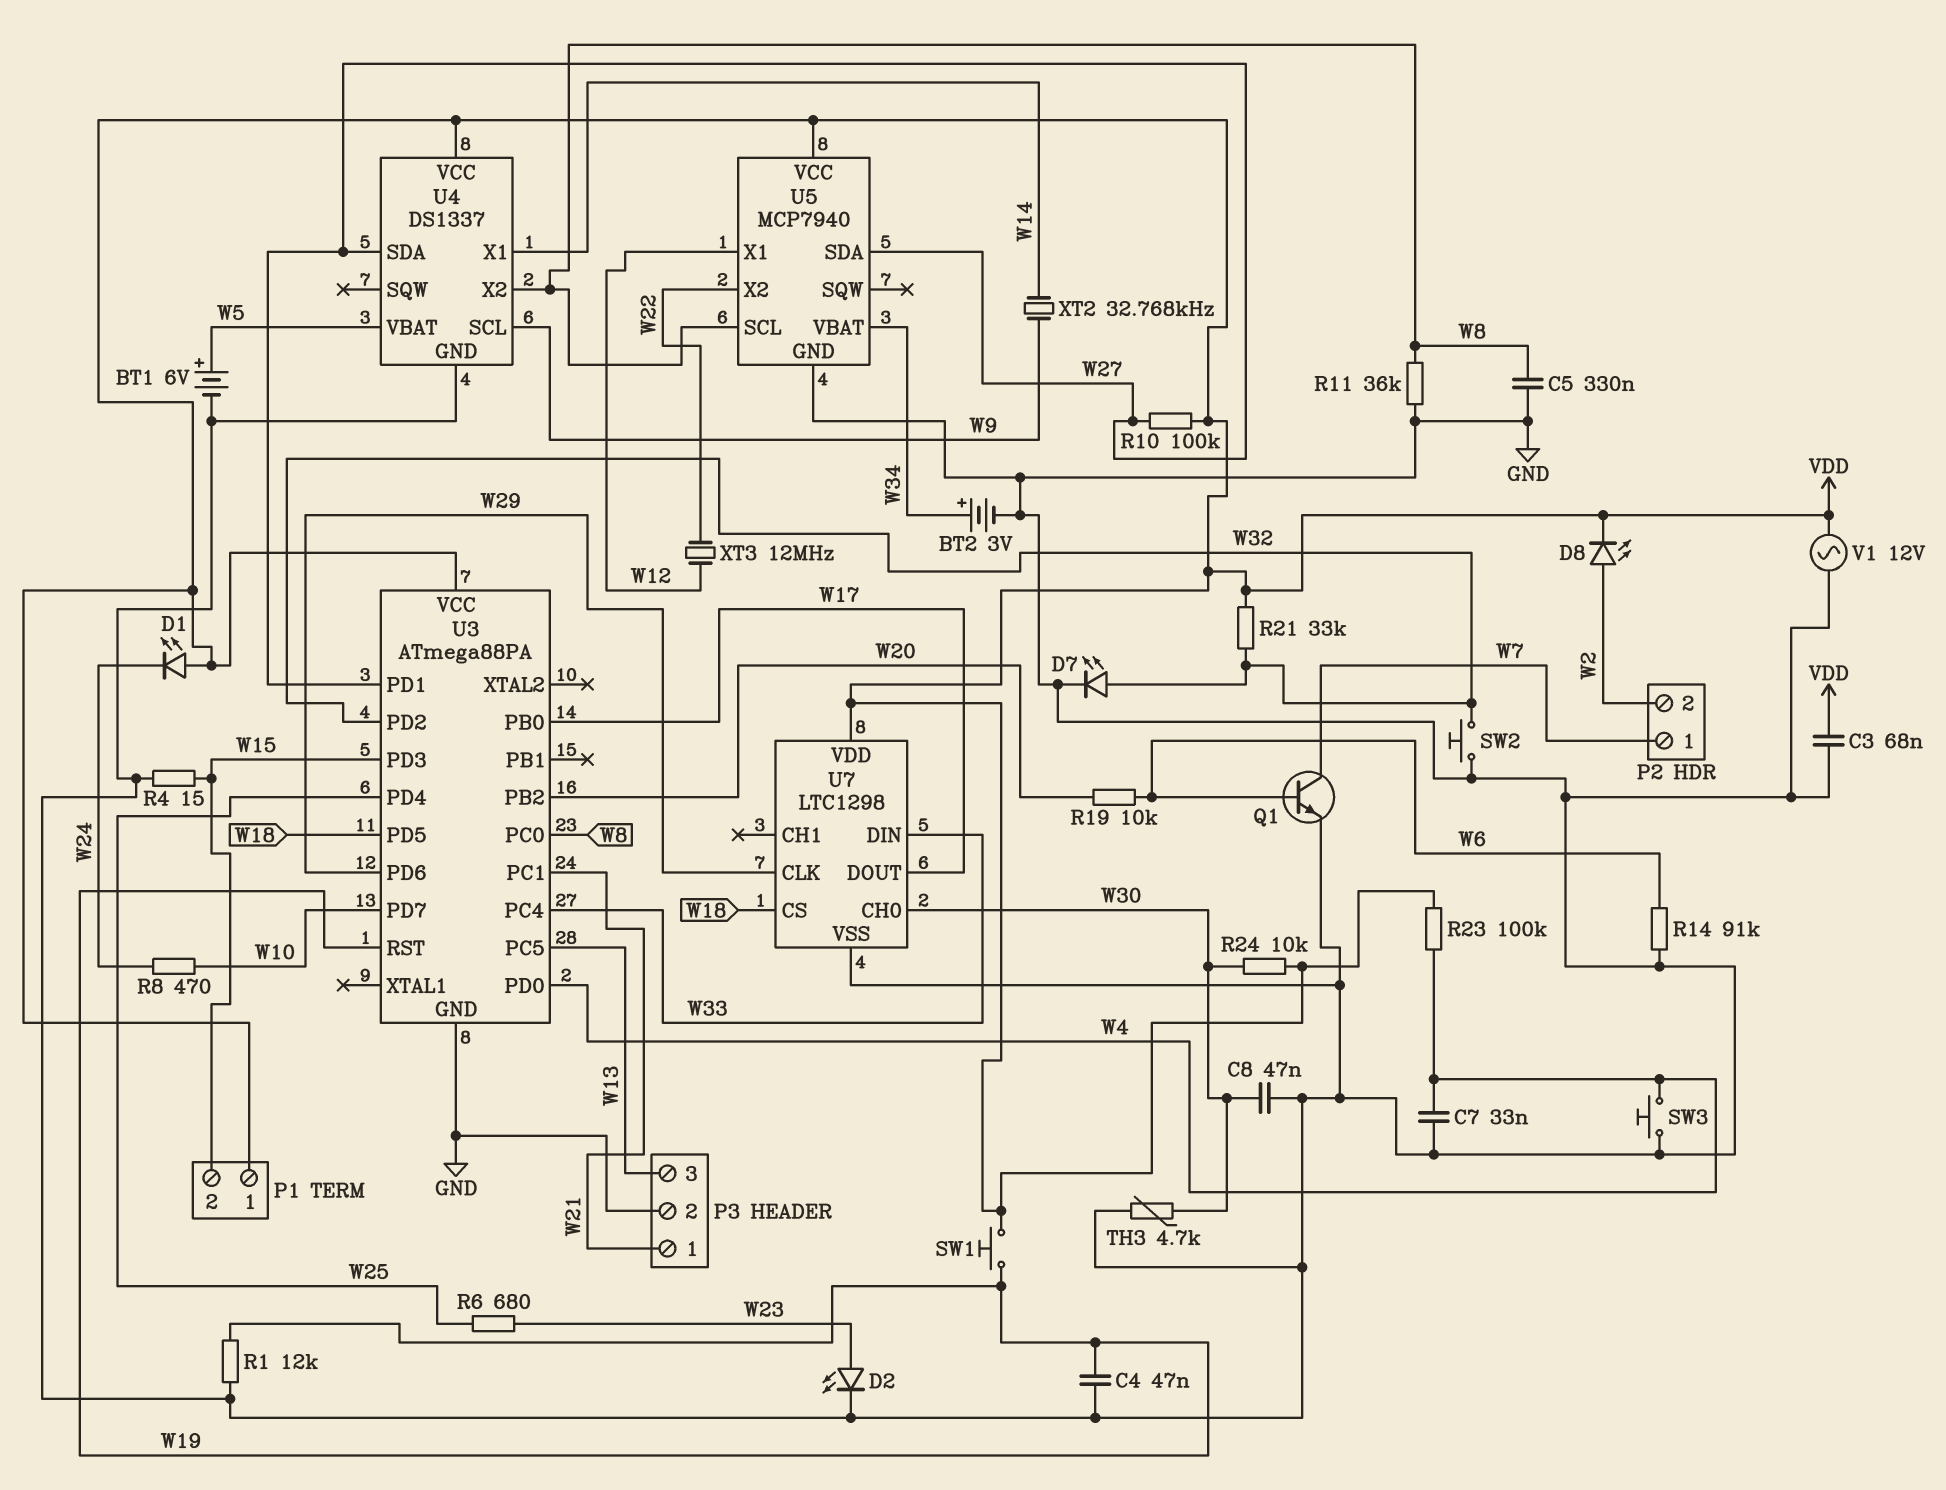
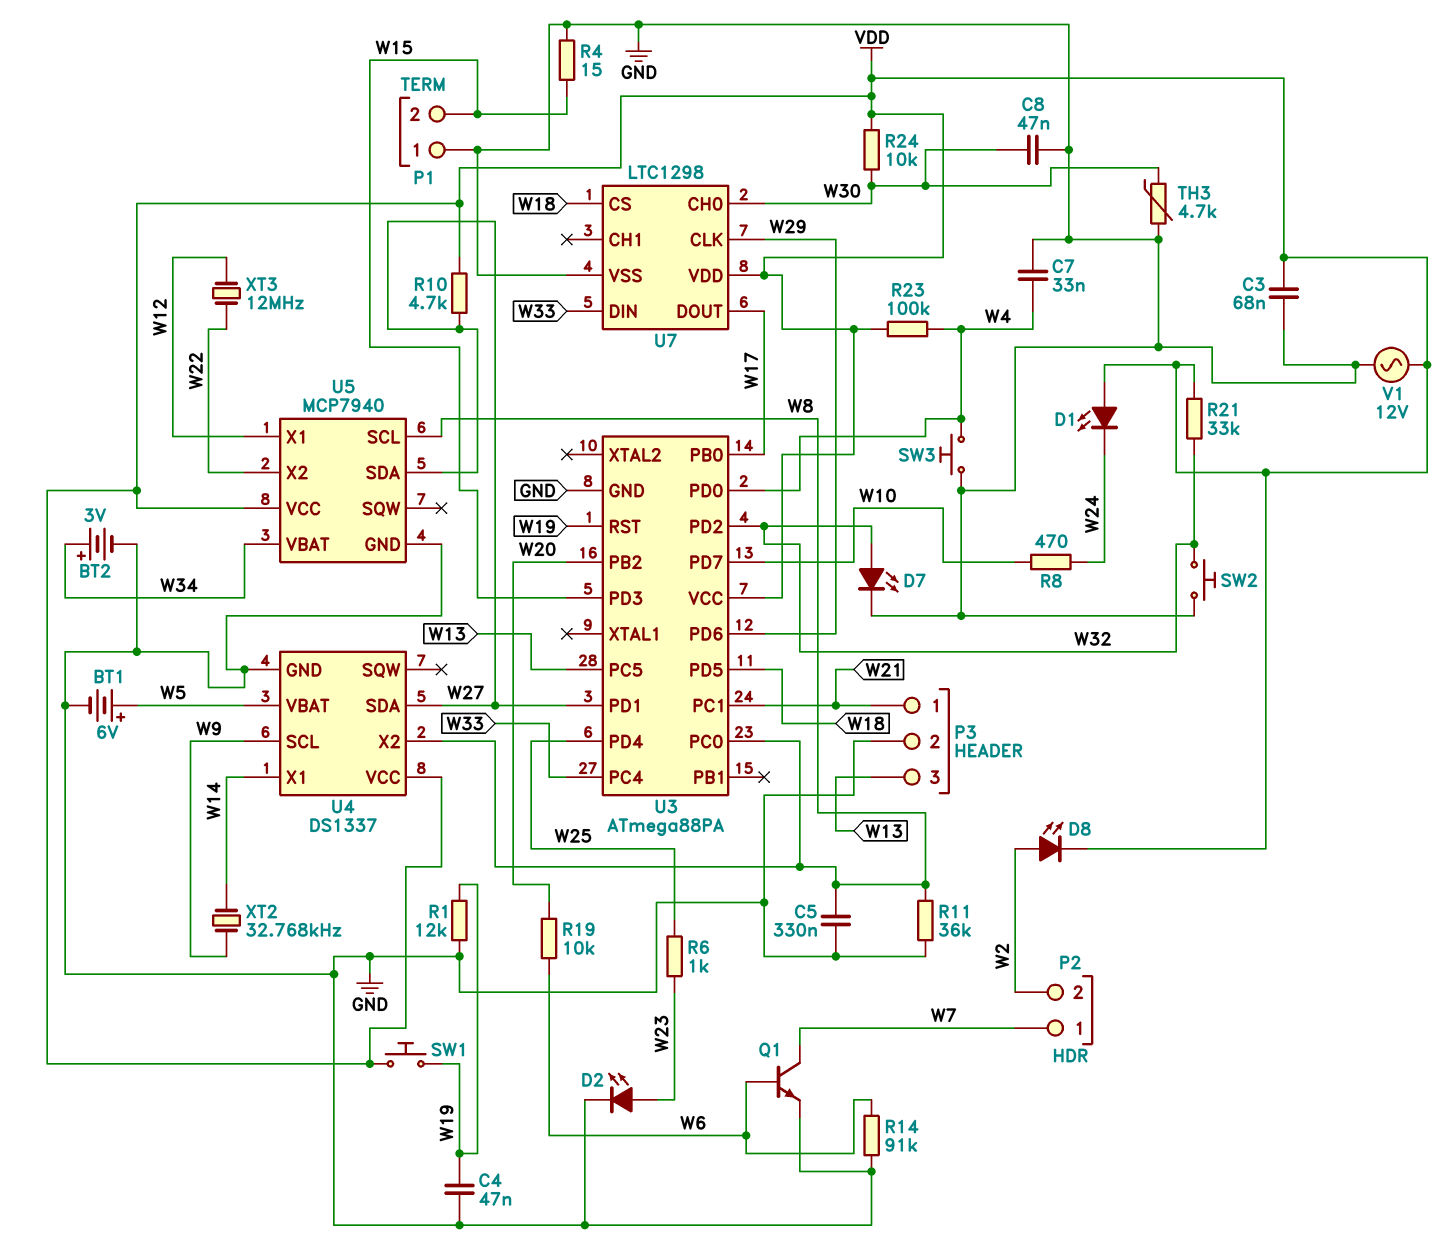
P1 pin 1: VDD -> GND
R6: 680 (W23, W25) -> 1k (W23, W25)
R10: 100k (VDD, W27) -> 4.7k (VDD, W27)

